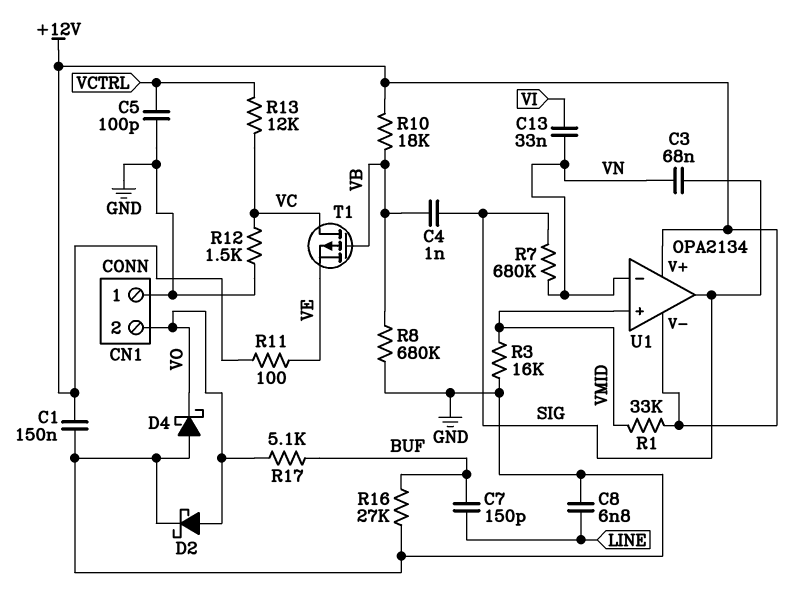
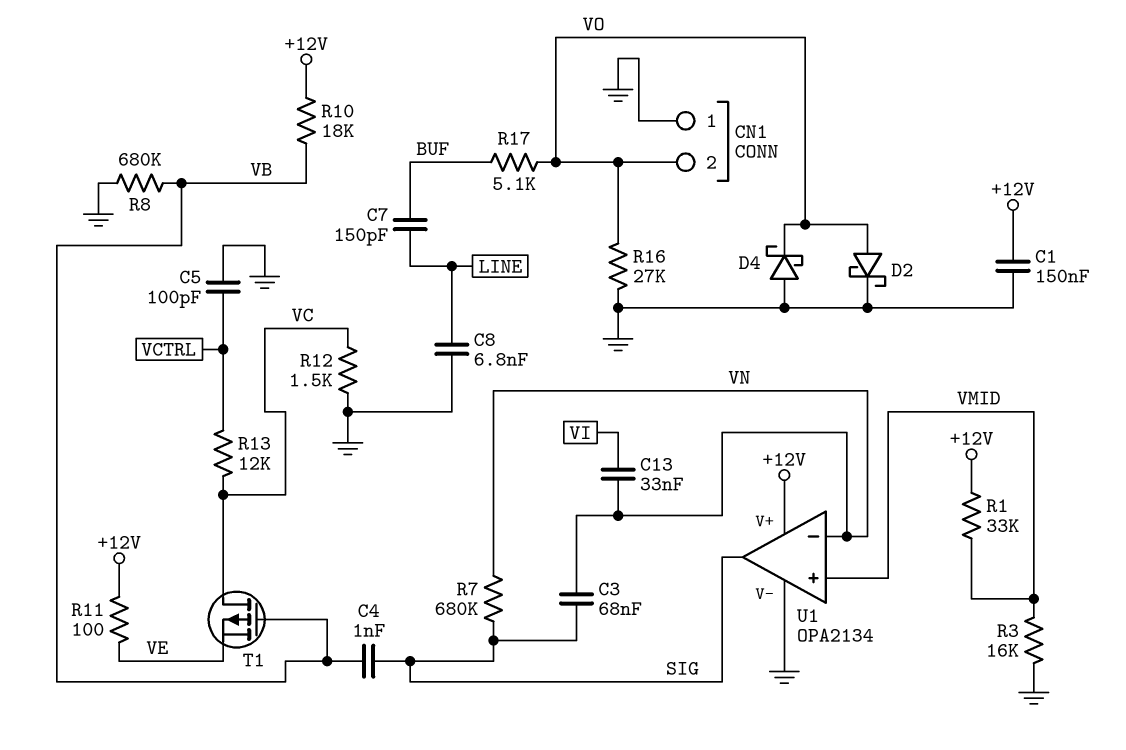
R16: 27k (BUF, GND) -> 27k (GND, VO)
U1 pin V-: +12V -> GND

